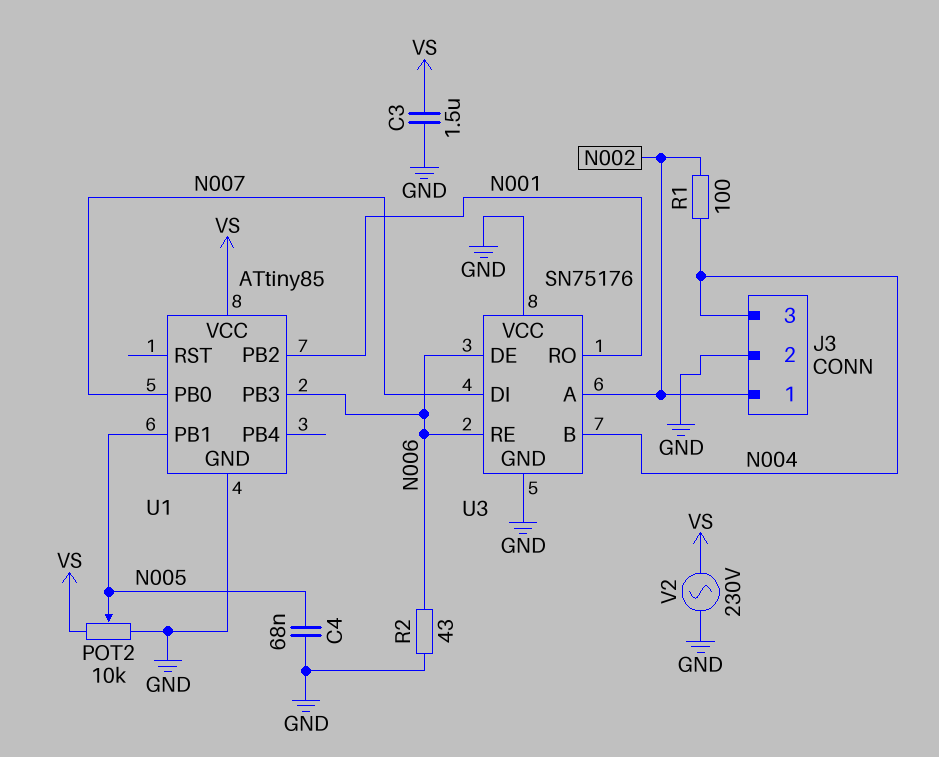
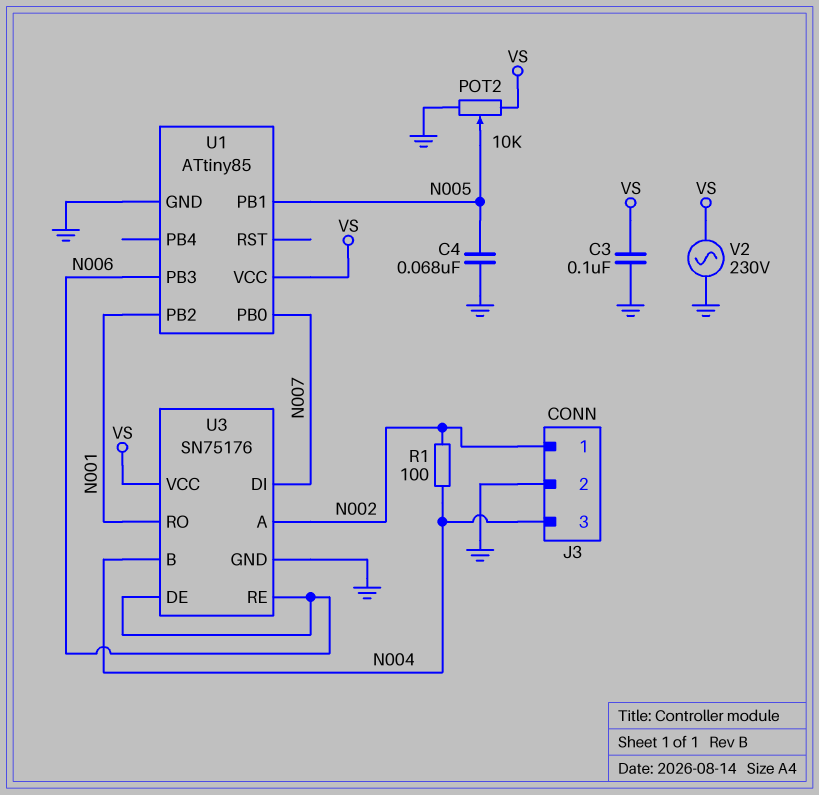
C3: 1.5uF (GND, VS) -> 100nF (GND, VS)
R2: 43 (GND, N006) -> none
U3 pin VCC: GND -> VS

